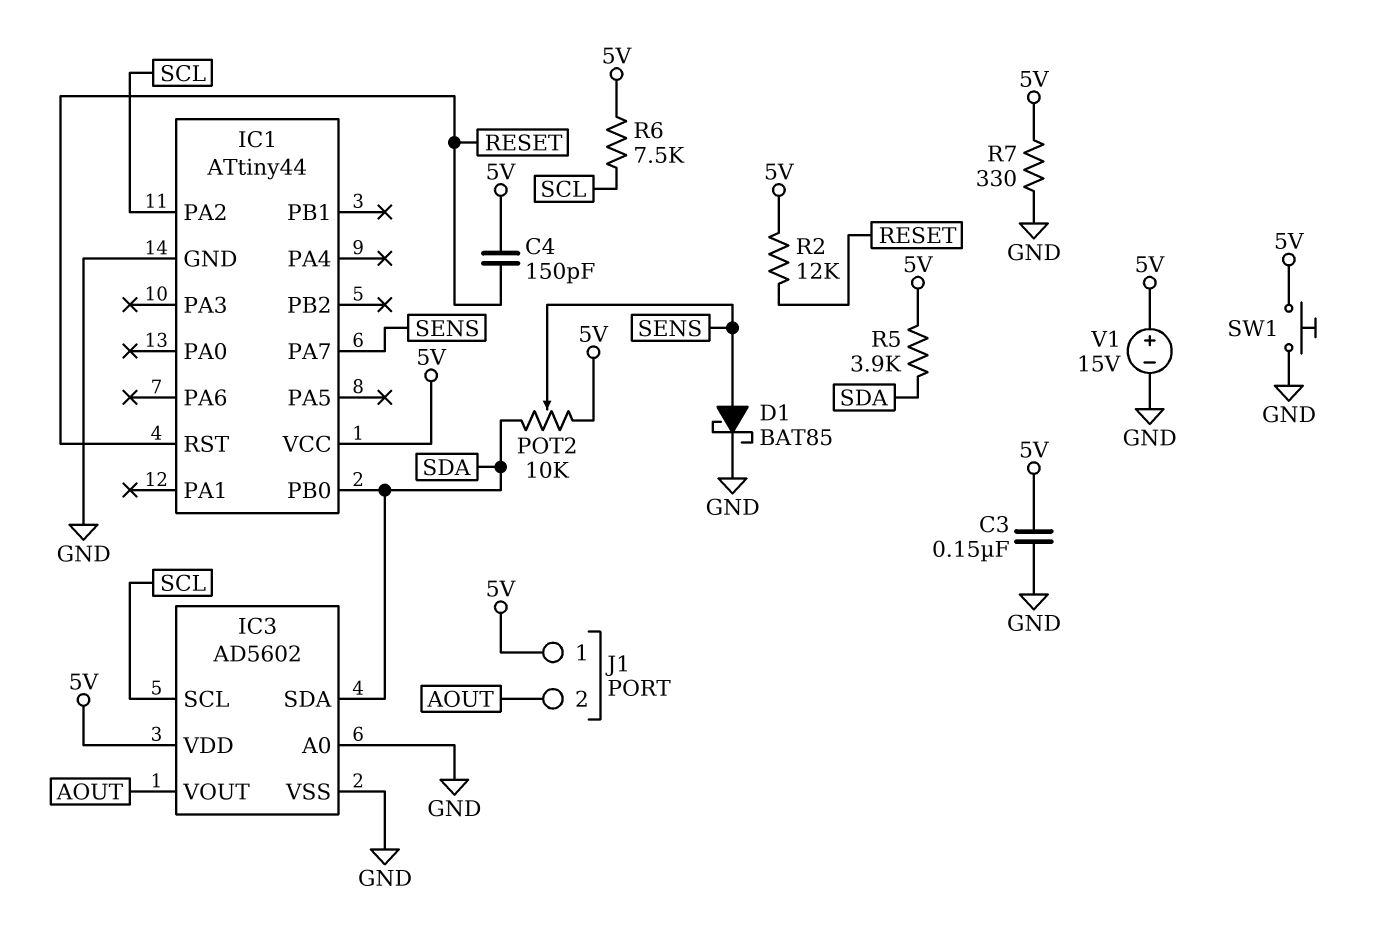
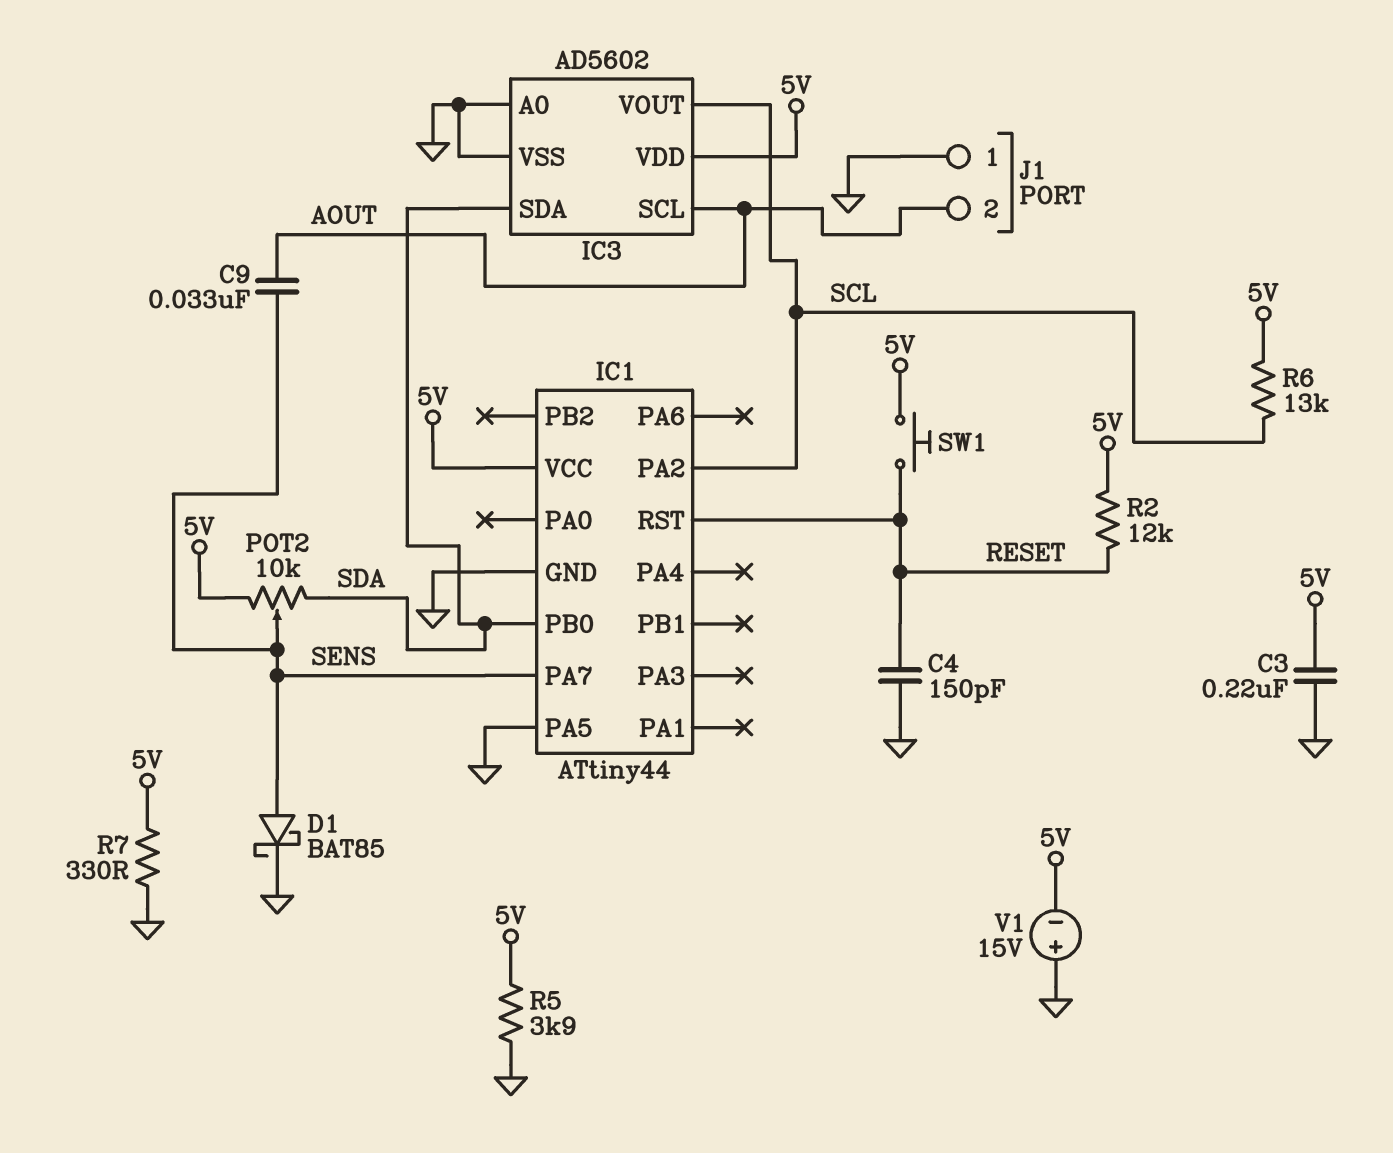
C3: 150nF (5V, GND) -> 220nF (5V, GND)
C4: 150pF (5V, RESET) -> 150pF (GND, RESET)
C9: none -> 33nF (AOUT, SENS)
IC1 pin PA5: none -> GND
IC3 pin SCL: SCL -> AOUT
IC3 pin VOUT: AOUT -> SCL
J1 pin 1: 5V -> GND
R5: 3.9k (5V, SDA) -> 3.9k (5V, GND)
R6: 7.5k (5V, SCL) -> 13k (5V, SCL)
SW1: button (5V, GND) -> button (5V, RESET)
V1: 15V (plus 5V, minus GND) -> 15V (plus GND, minus 5V)

